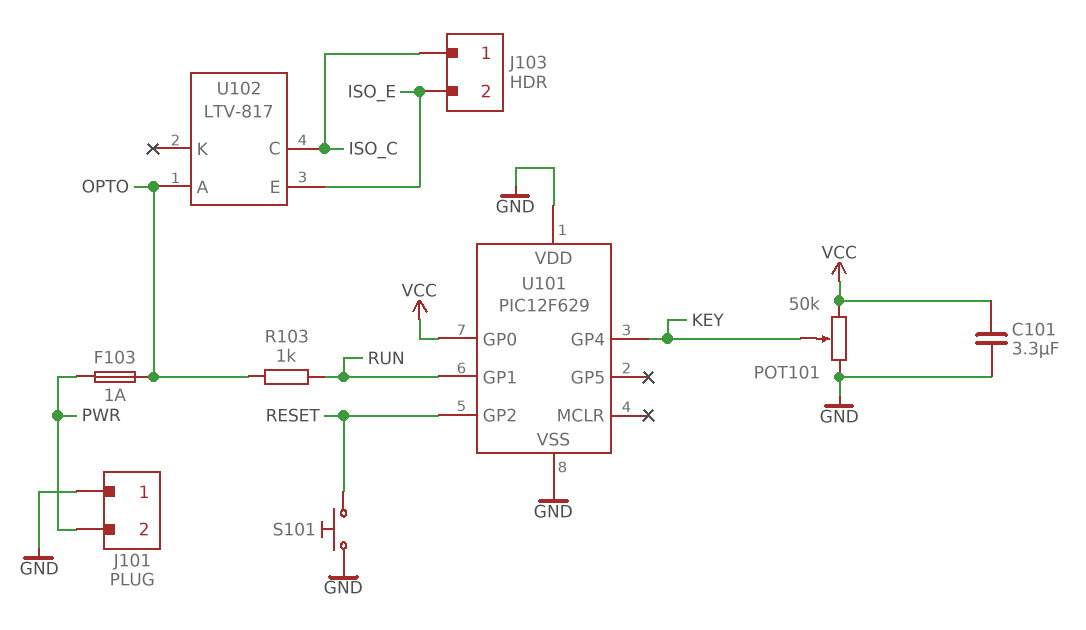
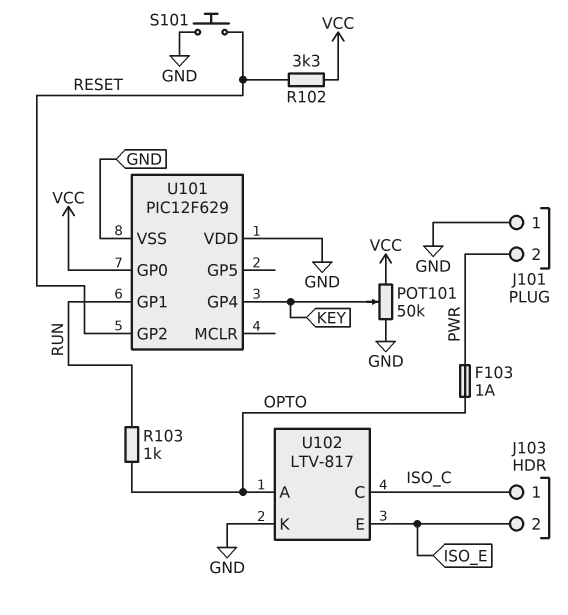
C101: 3.3uF (GND, VCC) -> none
R102: none -> 3.3k (RESET, VCC)
U102 pin K: none -> GND

